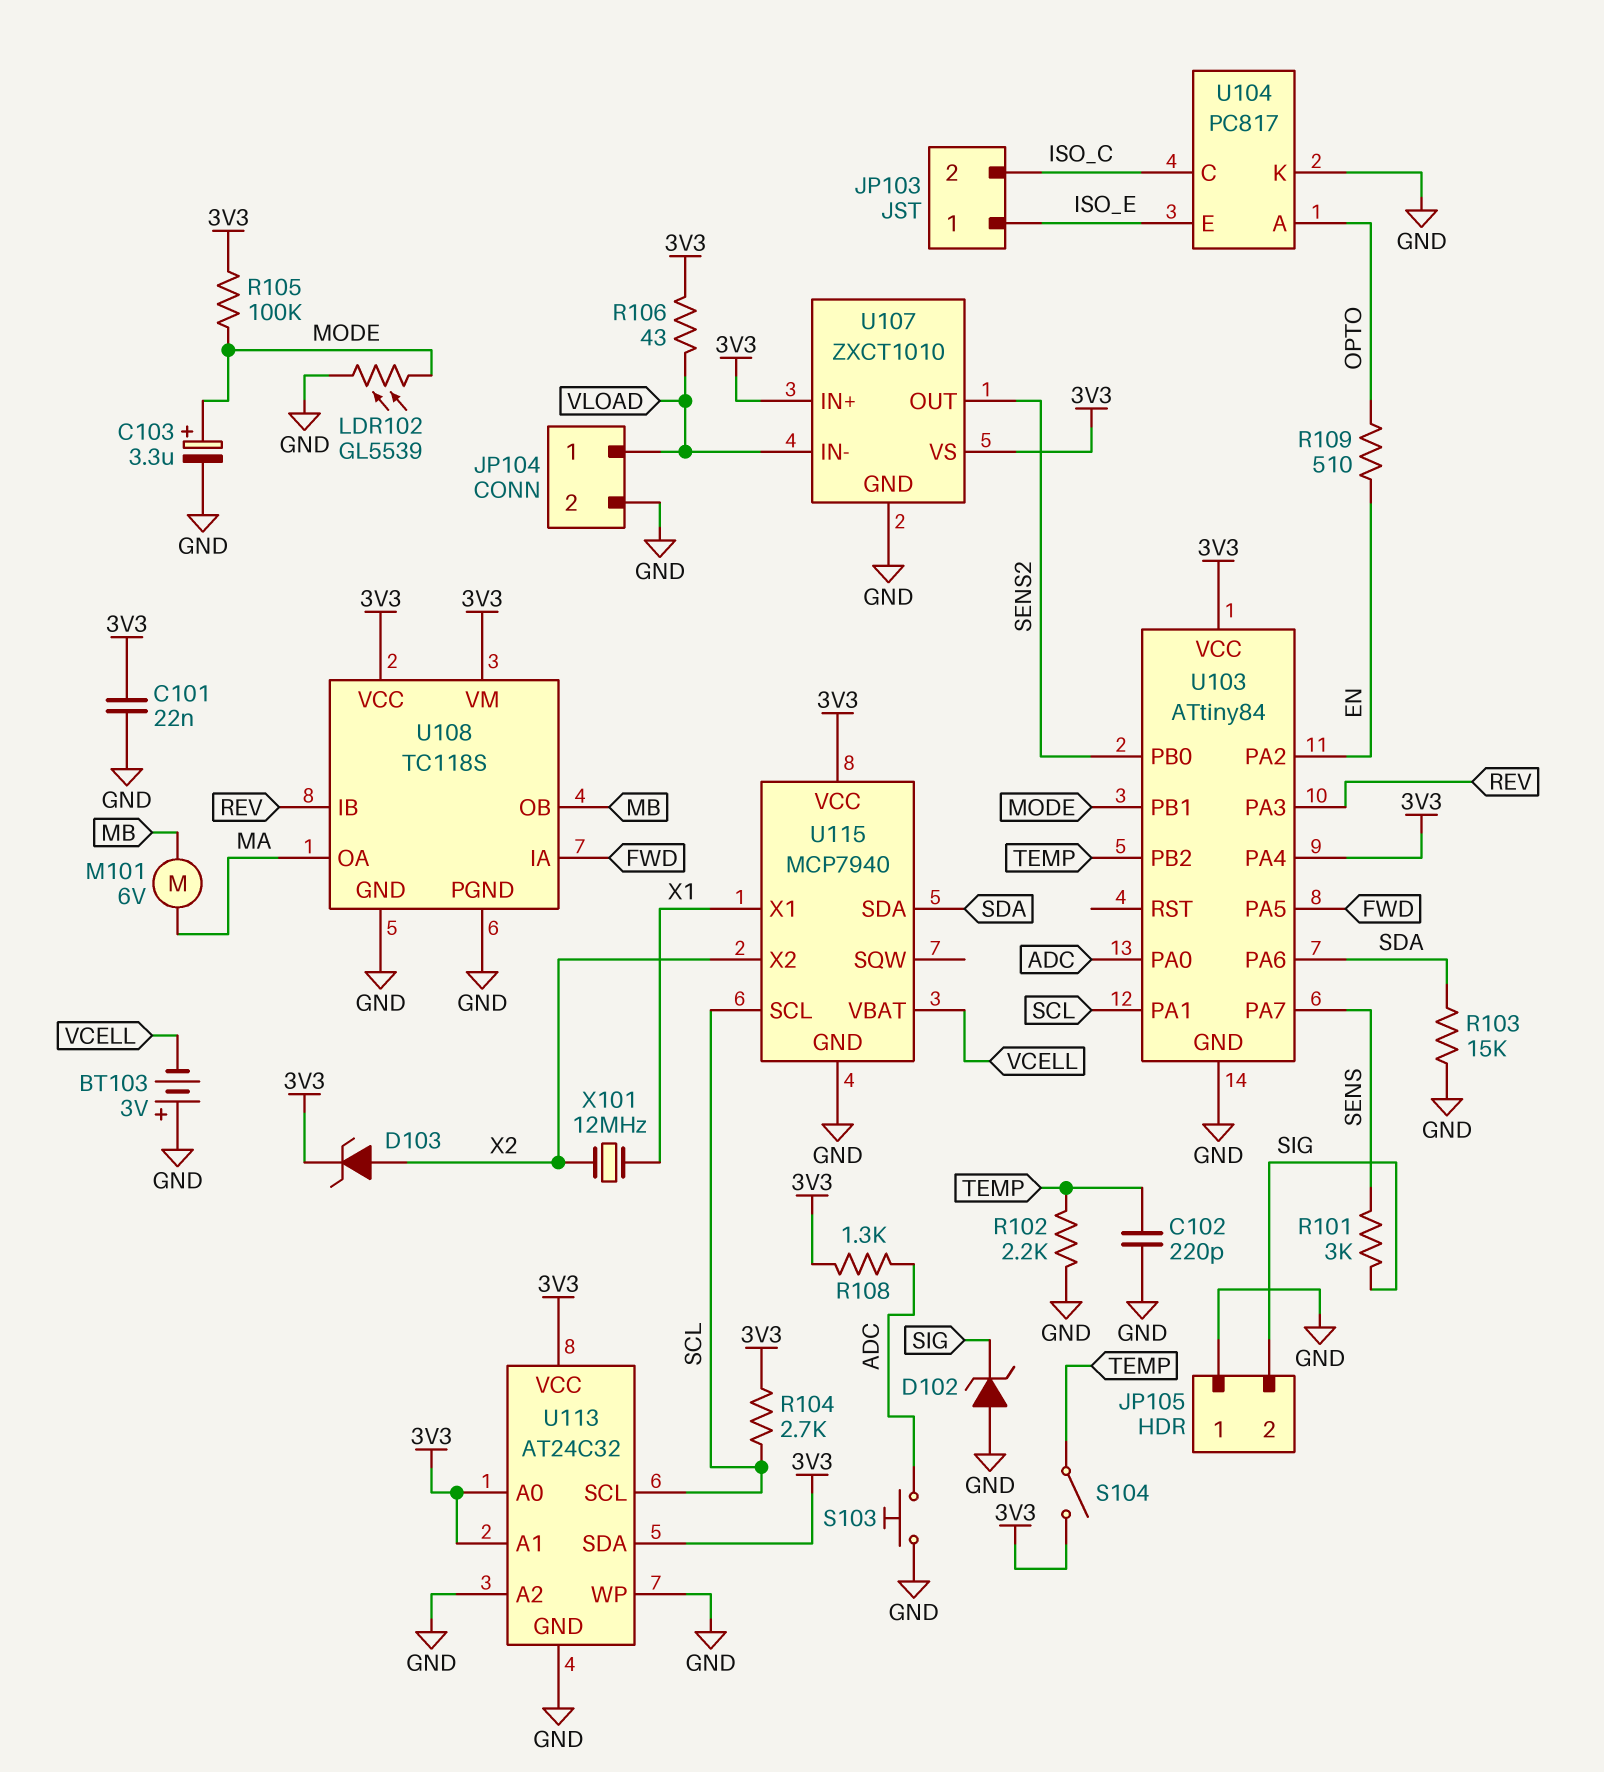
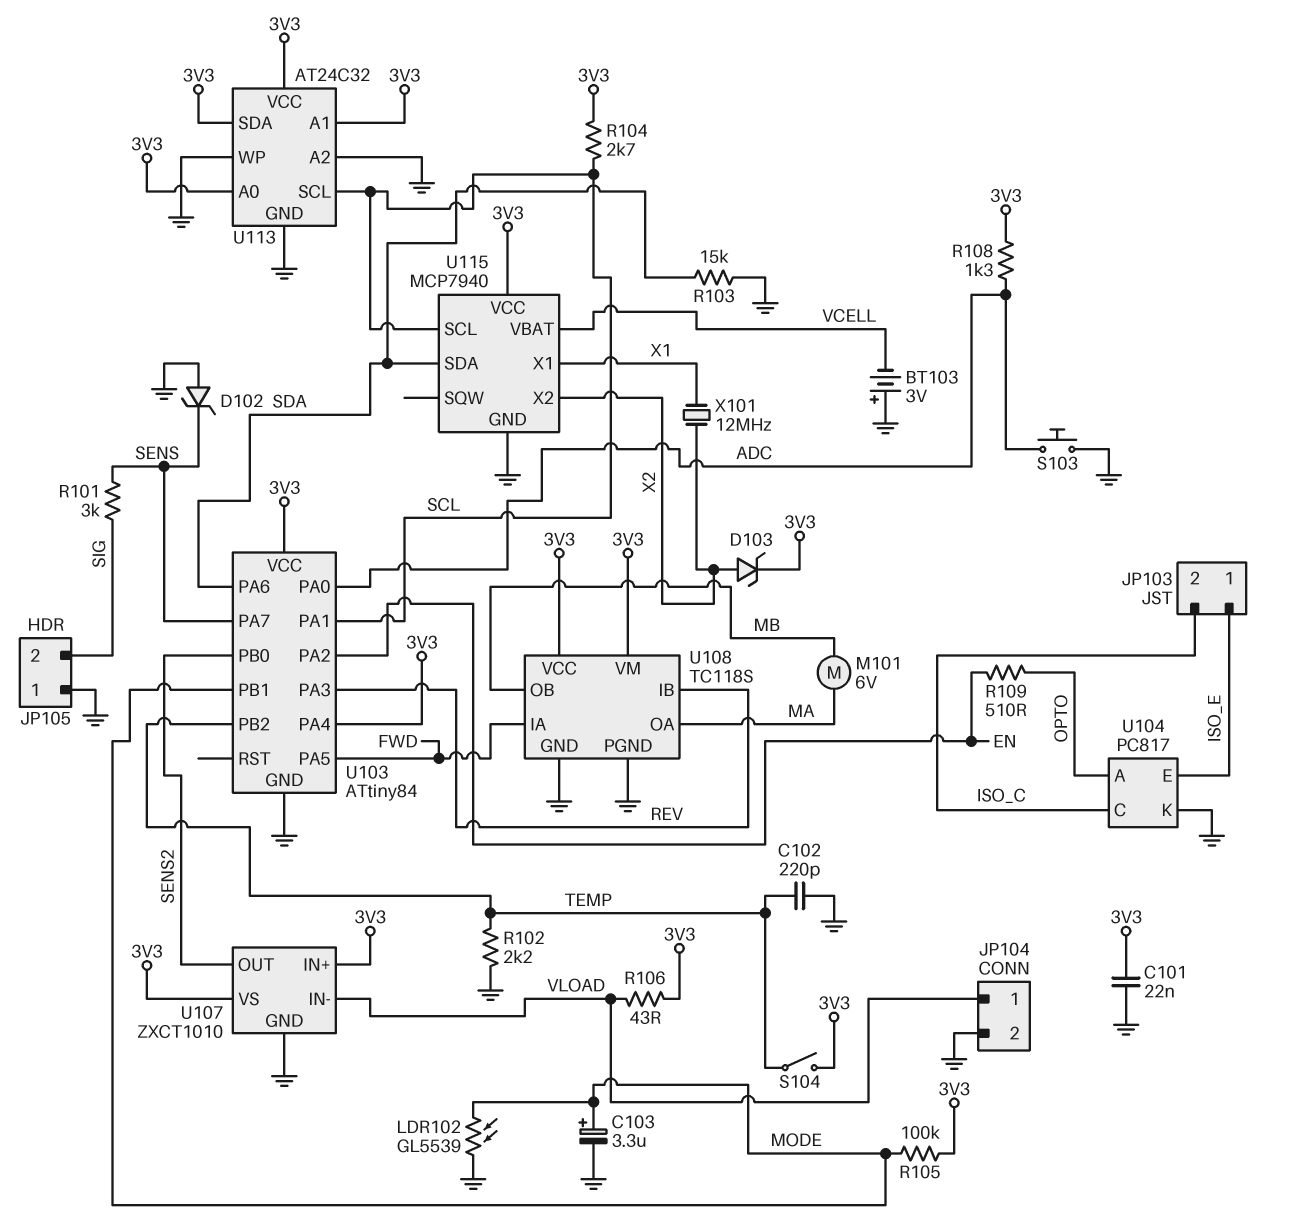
D102: zener (A GND, K SIG) -> zener (A GND, K SENS)

